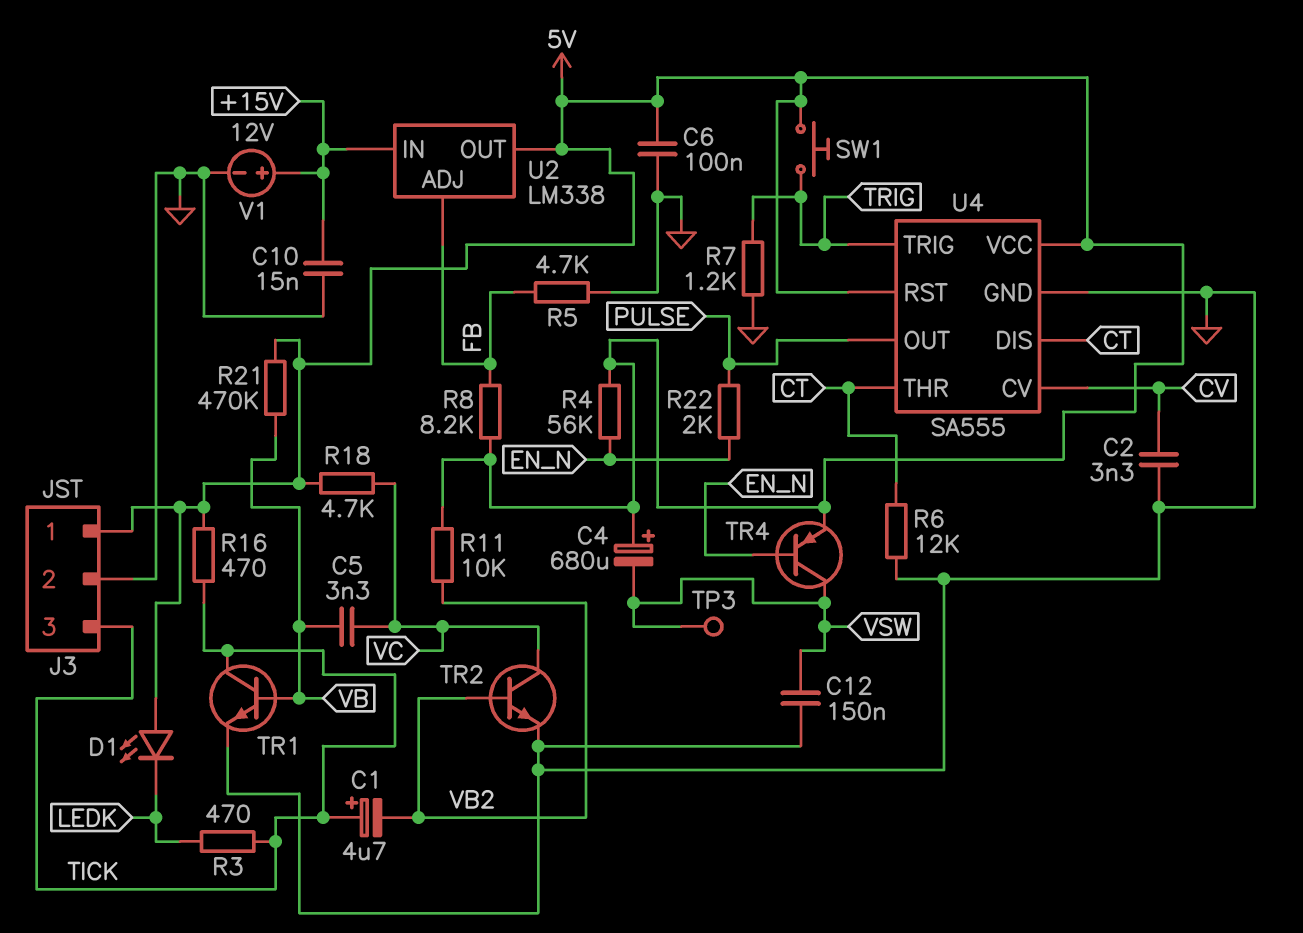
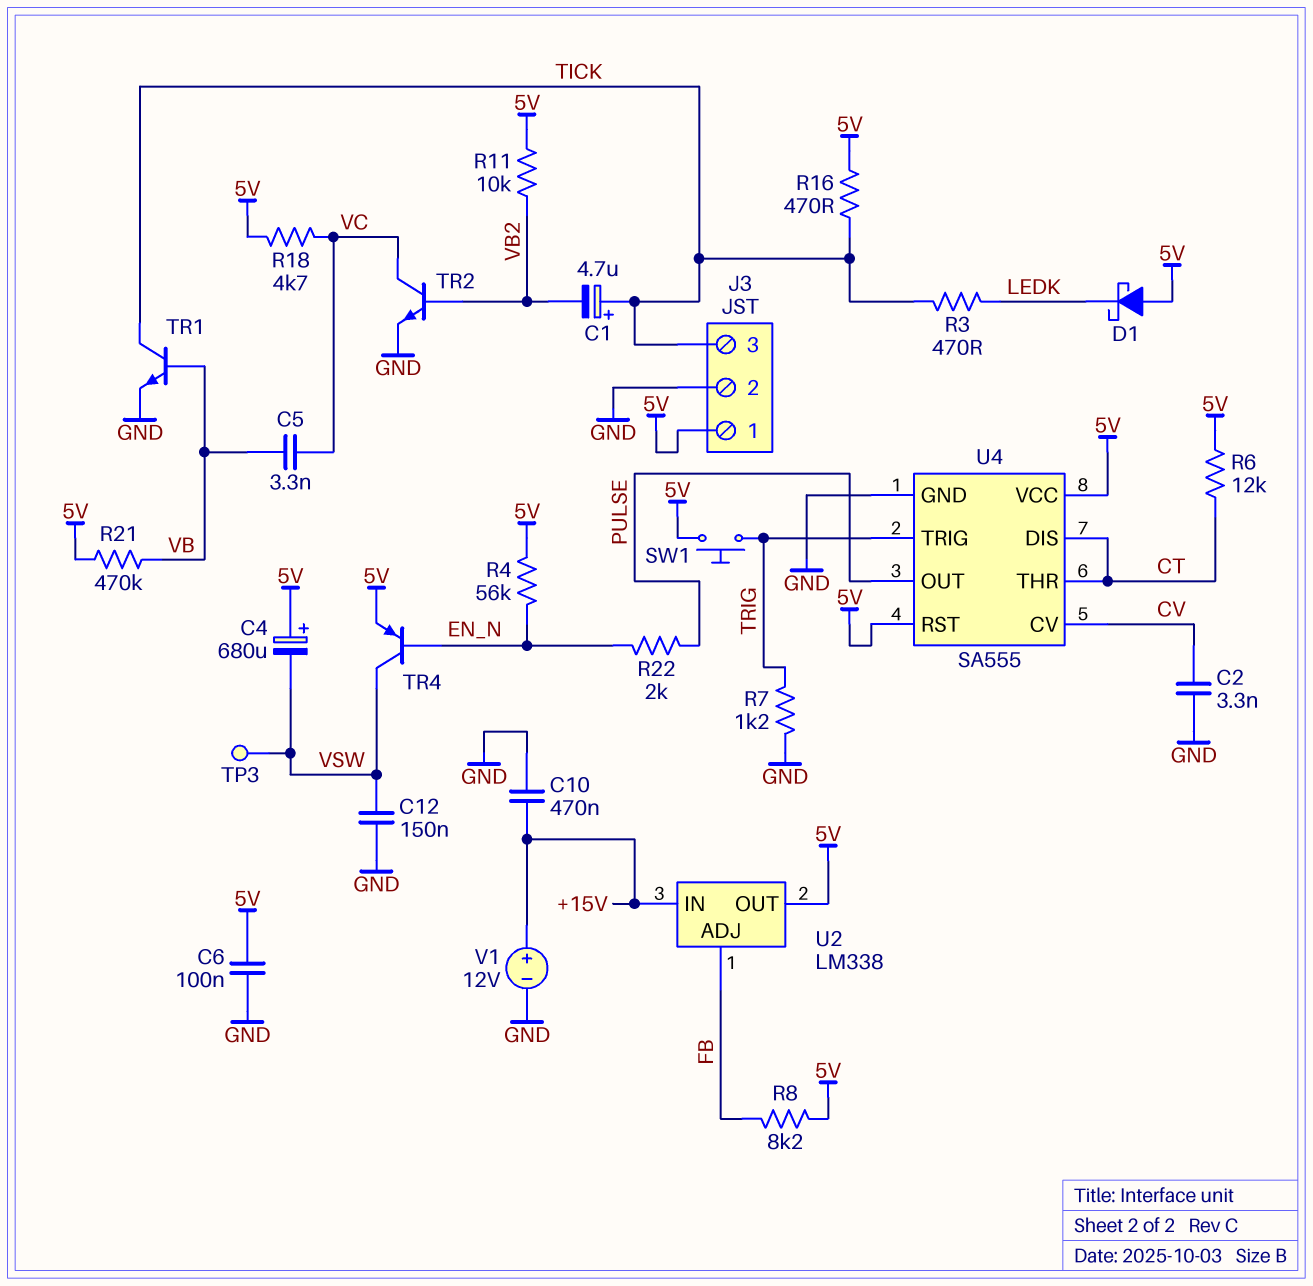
C10: 15nF (+15V, GND) -> 470nF (+15V, GND)
D1: LED (A 5V, K LEDK) -> schottky (A 5V, K LEDK)
R5: 4.7k (FB, GND) -> none
R6: 12k (CT, GND) -> 12k (5V, CT)

